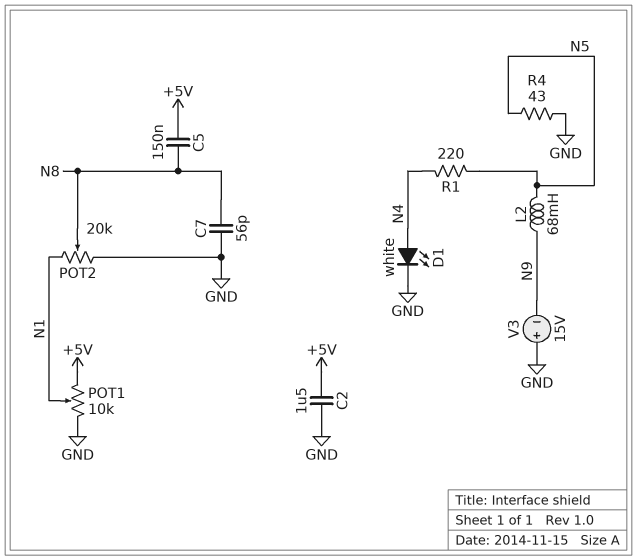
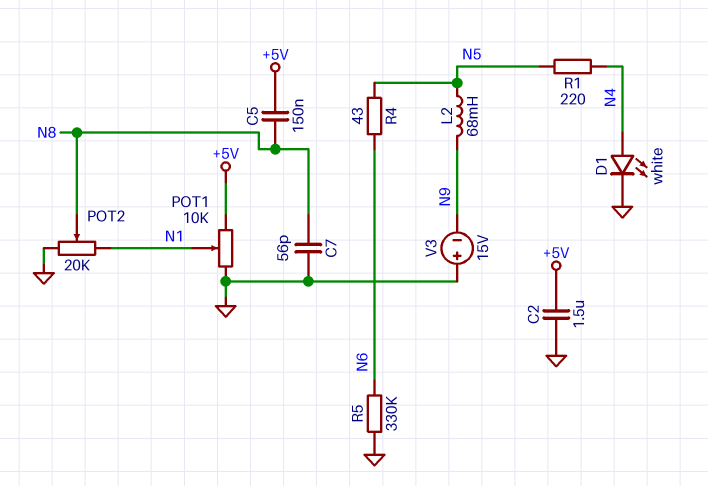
R4: 43 (GND, N5) -> 43 (N5, N6)
R5: none -> 330k (GND, N6)

